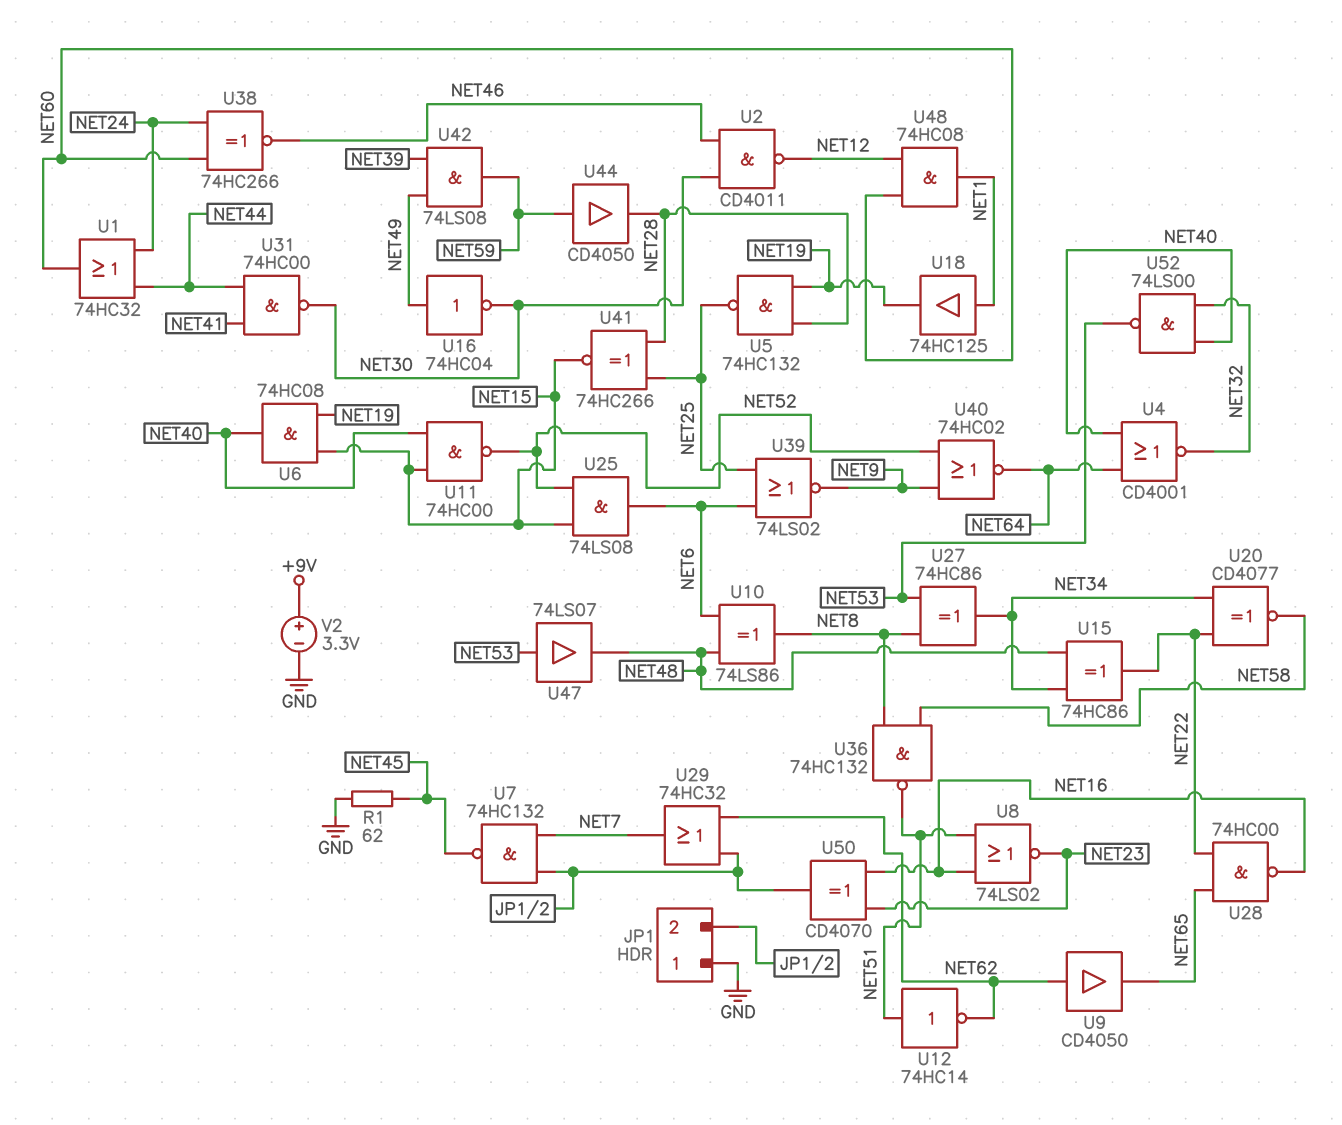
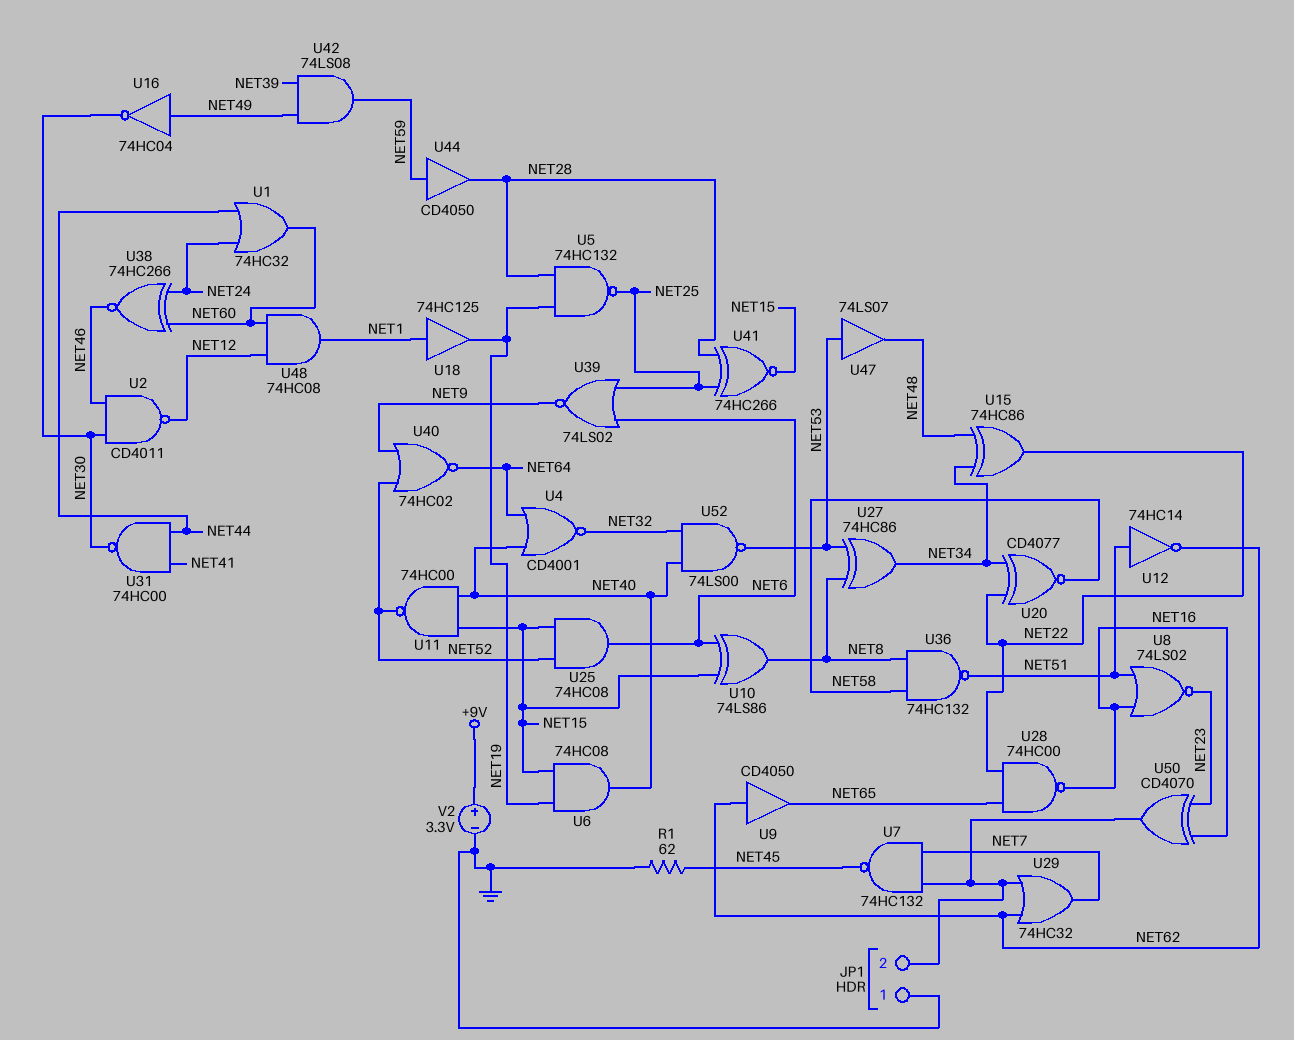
U10: XOR 74LS86 (in NET6, in NET48, out NET8) -> XOR 74LS86 (in NET6, in NET15, out NET8)
U25: AND 74LS08 (in NET15, in NET52, out NET6) -> AND 74HC08 (in NET15, in NET52, out NET6)

